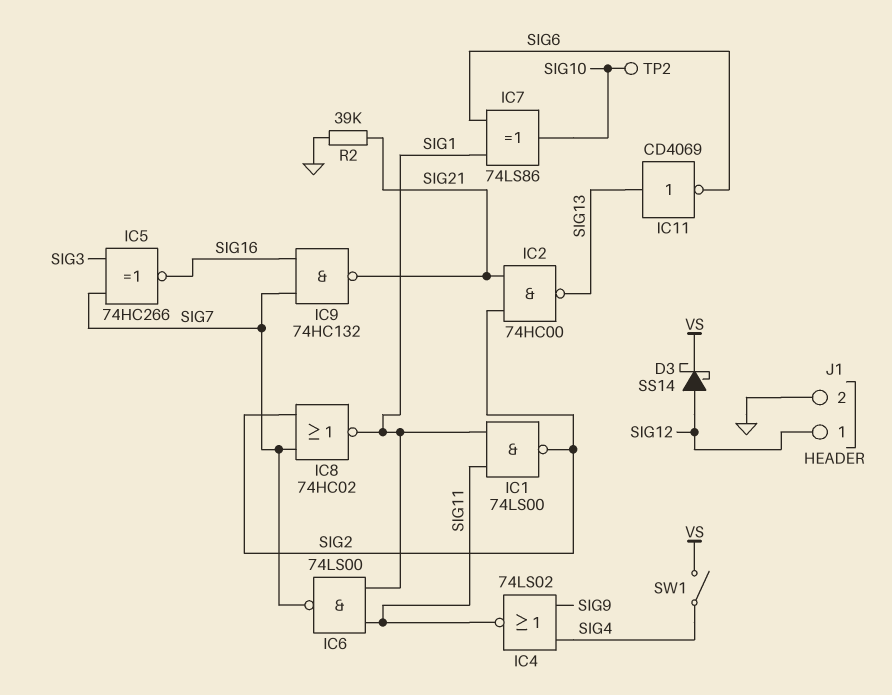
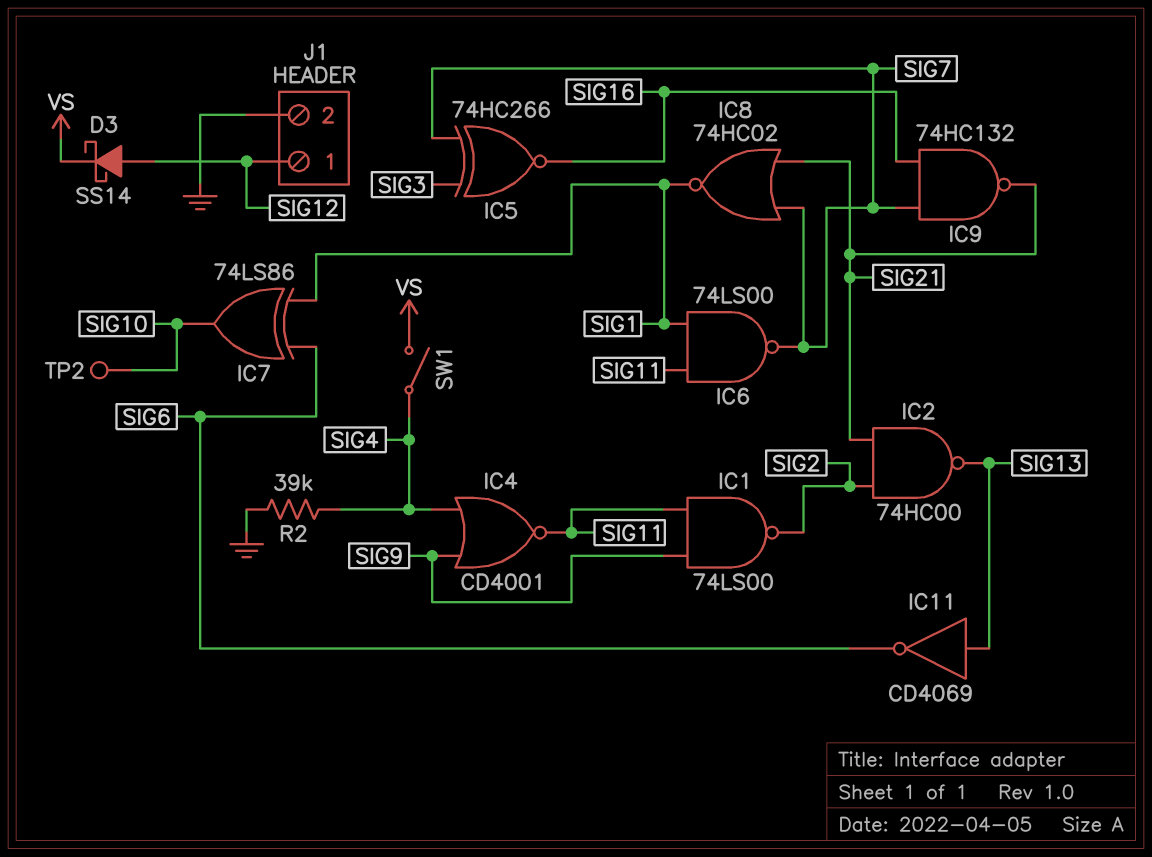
IC1: NAND 74LS00 (in SIG1, in SIG11, out SIG2) -> NAND 74LS00 (in SIG9, in SIG11, out SIG2)
IC4: NOR 74LS02 (in SIG4, in SIG9, out SIG11) -> NOR CD4001 (in SIG4, in SIG9, out SIG11)
IC8: NOR 74HC02 (in SIG2, in SIG7, out SIG1) -> NOR 74HC02 (in SIG7, in SIG21, out SIG1)
R2: 39k (GND, SIG21) -> 39k (GND, SIG4)

